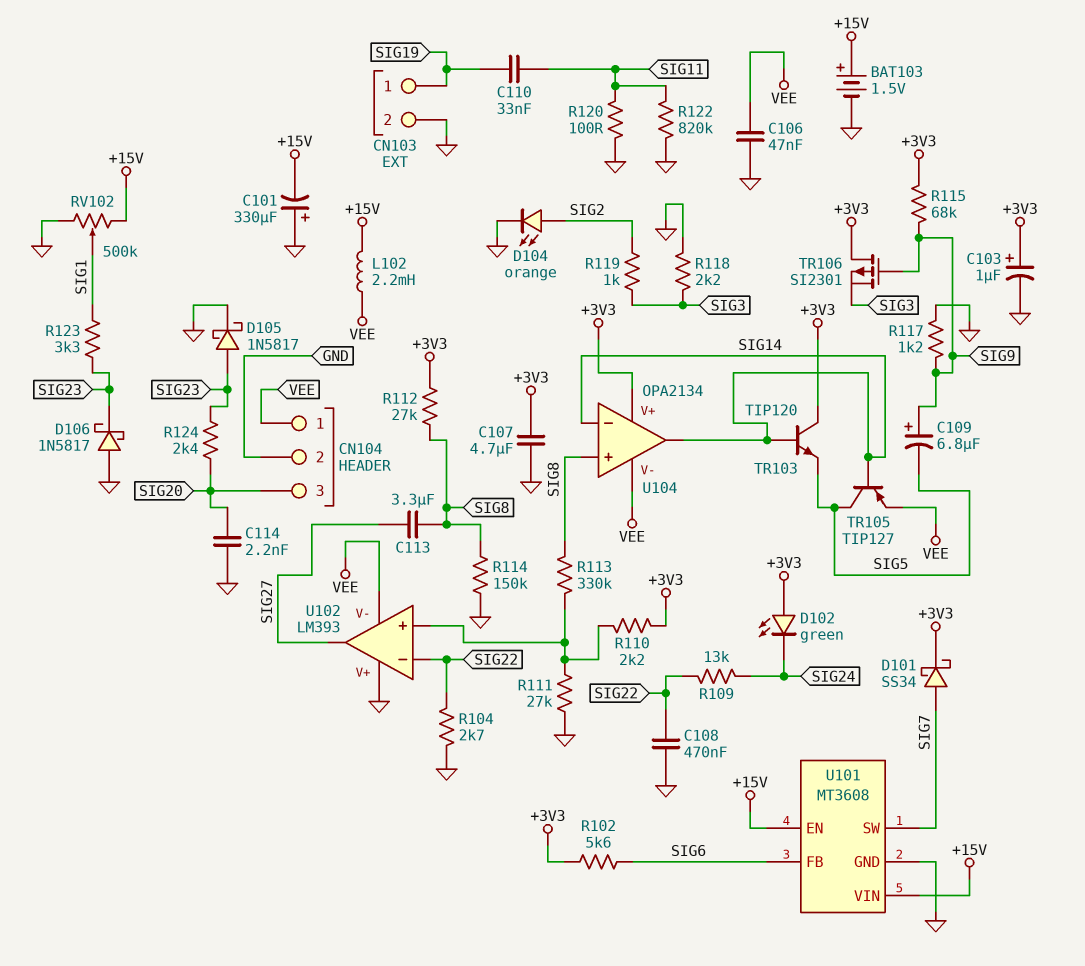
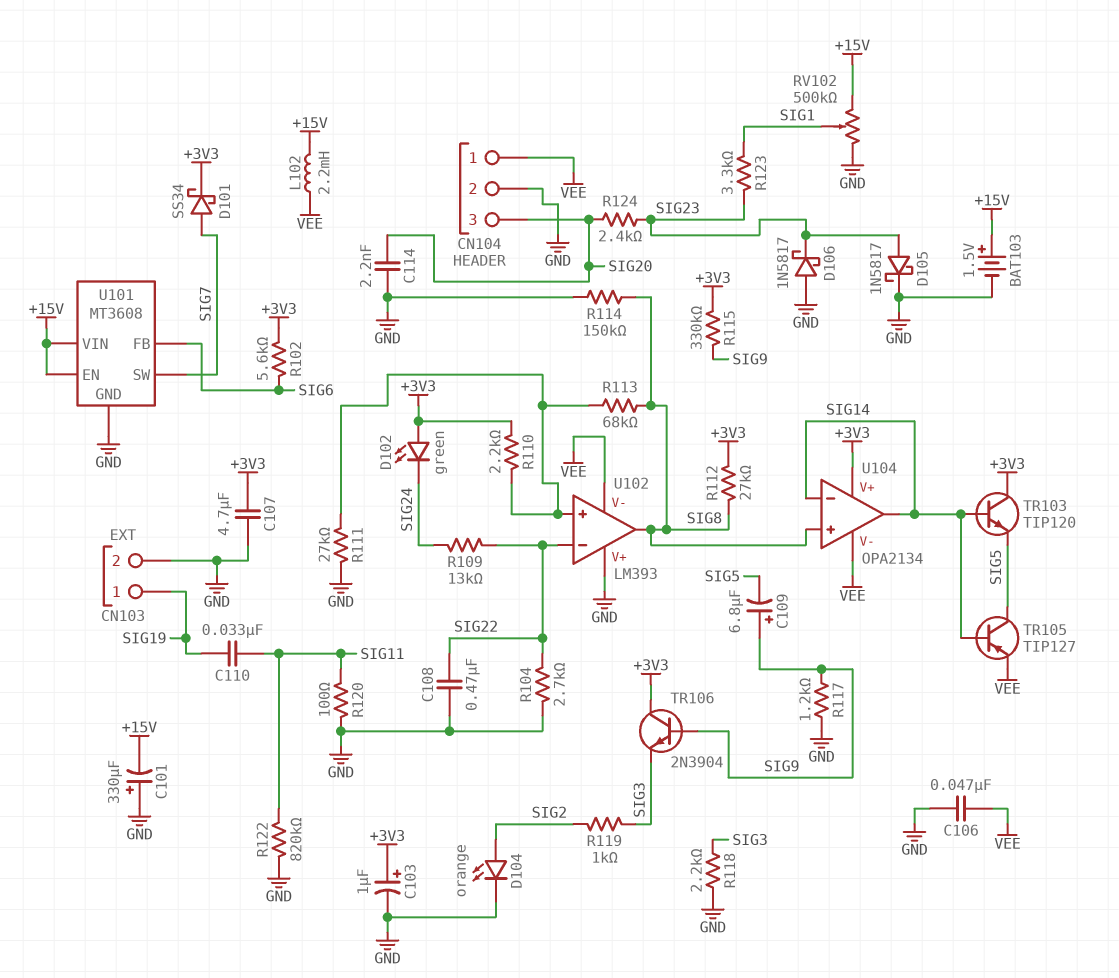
C113: 3.3uF (SIG8, SIG27) -> none
R113: 330k (SIG8, U102/in+) -> 68k (SIG8, U102/in+)
R115: 68k (+3V3, SIG9) -> 330k (+3V3, SIG9)
TR106: PMOS SI2301 (G SIG9, D +3V3, S SIG3) -> NPN 2N3904 (B SIG9, C +3V3, E SIG3)
U102 pin out: SIG27 -> SIG8

